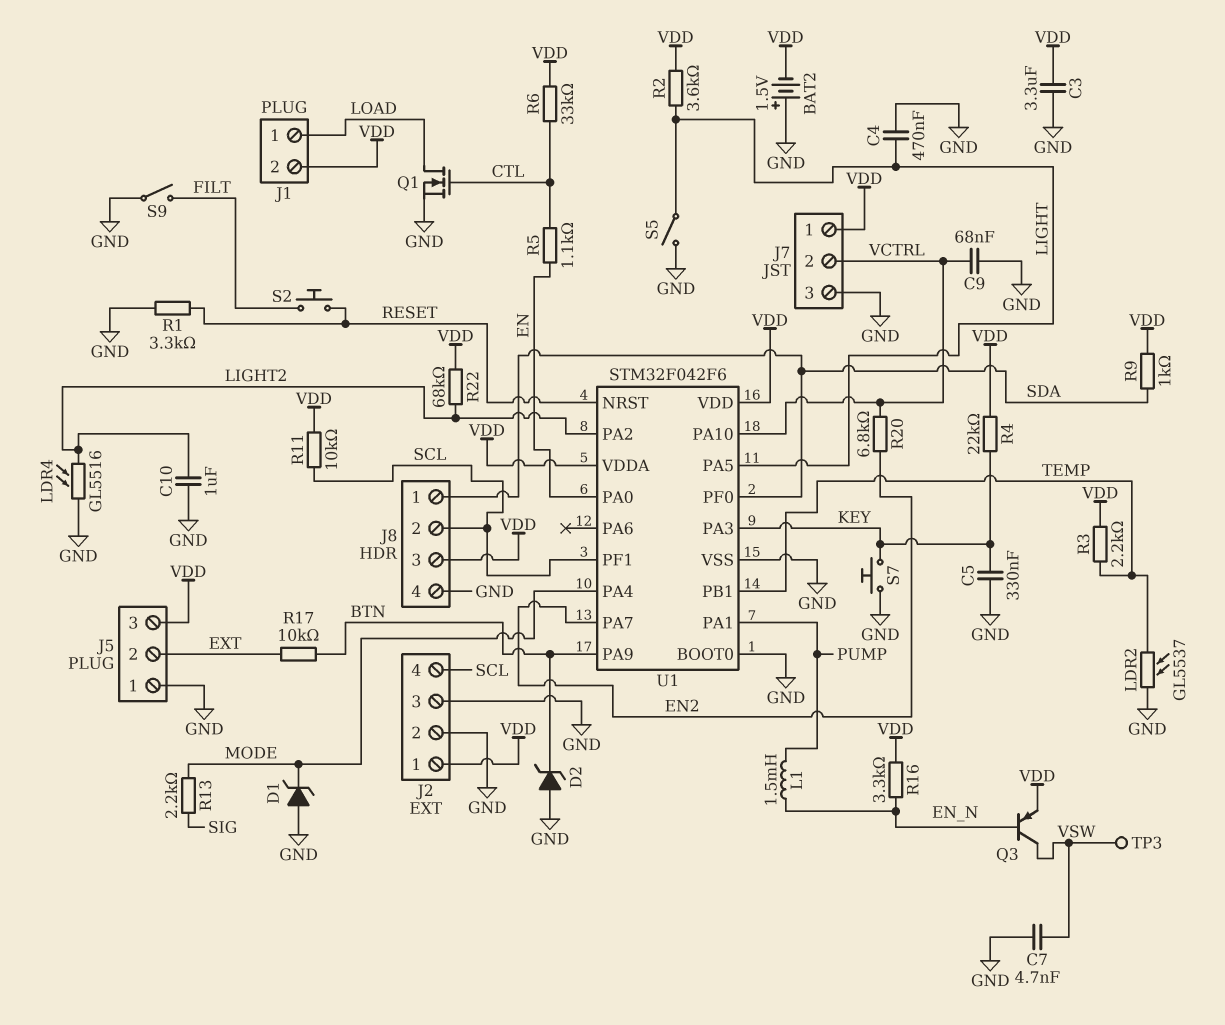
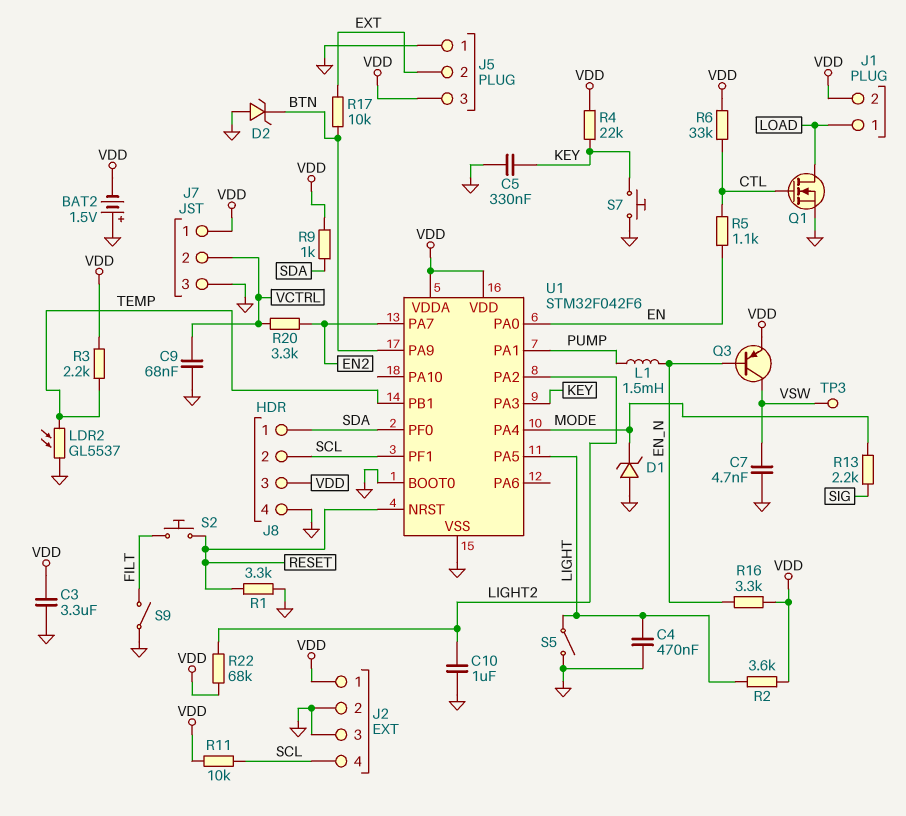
LDR4: GL5516 (GND, LIGHT2) -> none
R20: 6.8k (EN2, VCTRL) -> 3.3k (EN2, VCTRL)
U1 pin PA10: VCTRL -> none

